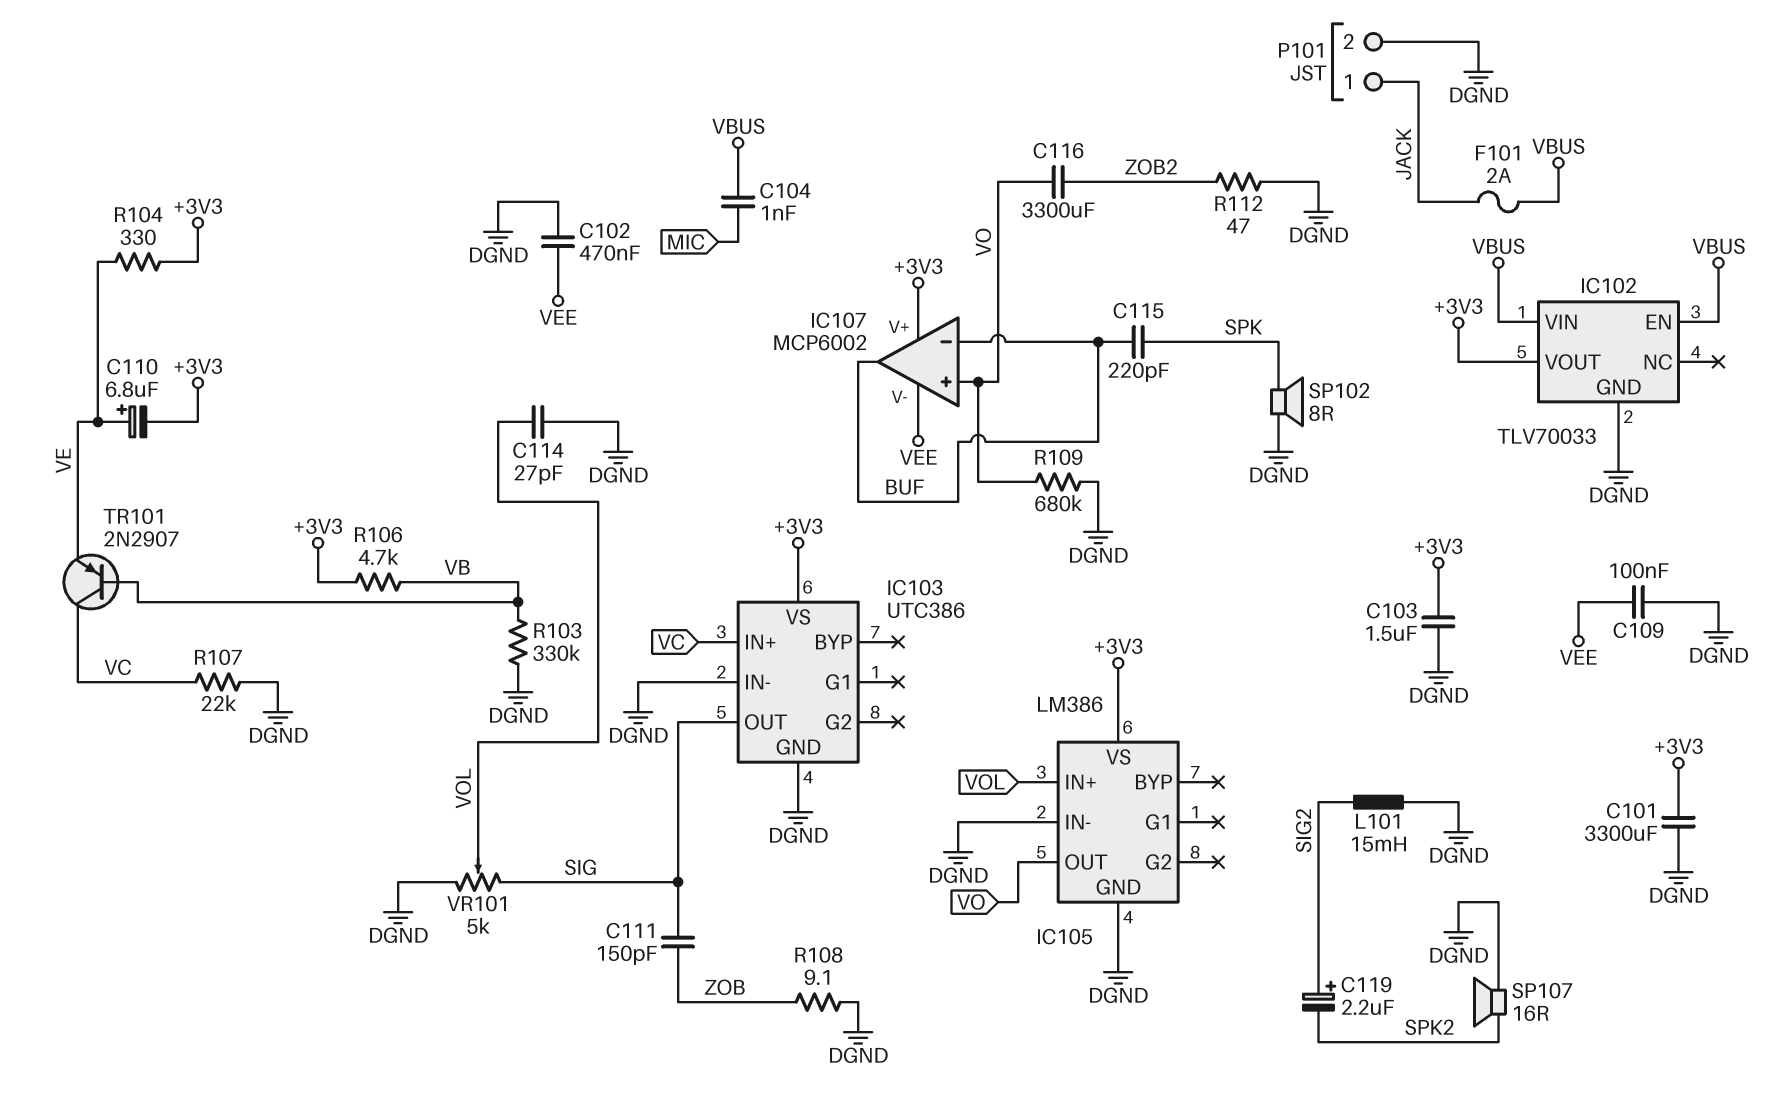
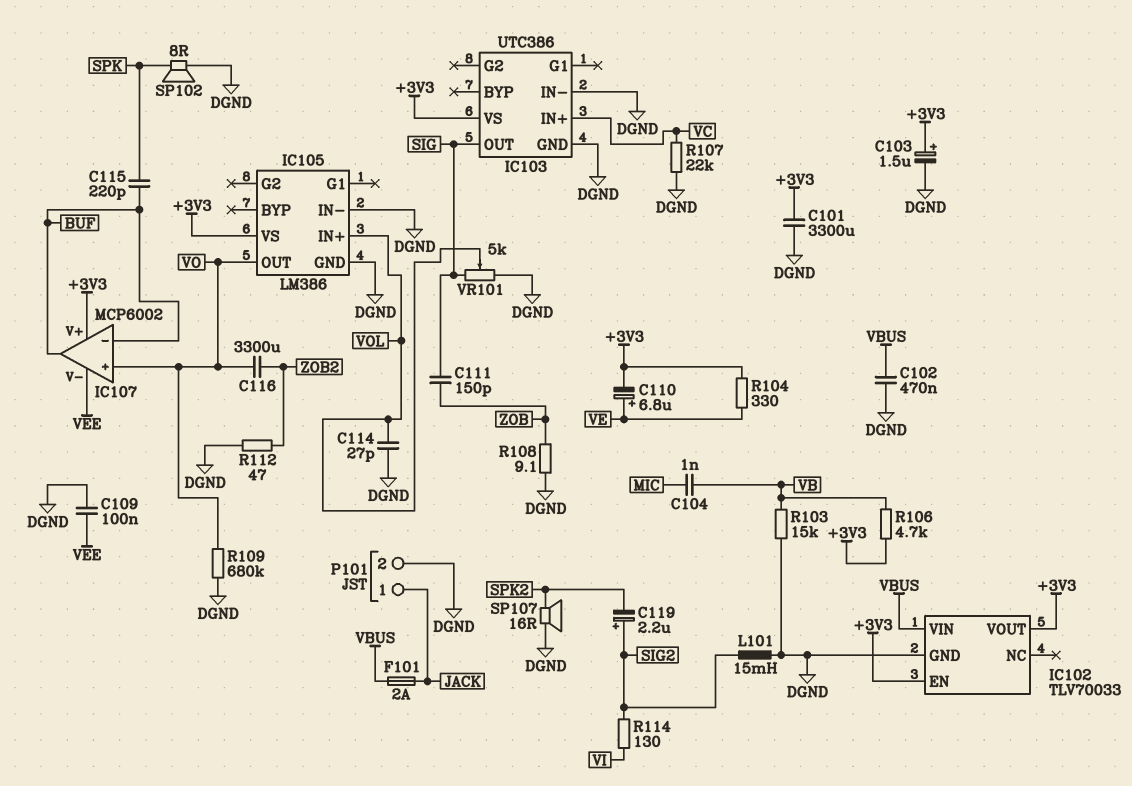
C102: 470nF (DGND, VEE) -> 470nF (DGND, VBUS)
C103: 1.5uF (+3V3, DGND) -> 1.5uF (plus +3V3, minus DGND)
C104: 1nF (MIC, VBUS) -> 1nF (MIC, VB)
IC102 pin EN: VBUS -> +3V3
R103: 330k (DGND, VB) -> 15k (DGND, VB)
R114: none -> 130 (SIG2, VI)
TR101: PNP 2N2907 (B VB, C VC, E VE) -> none

